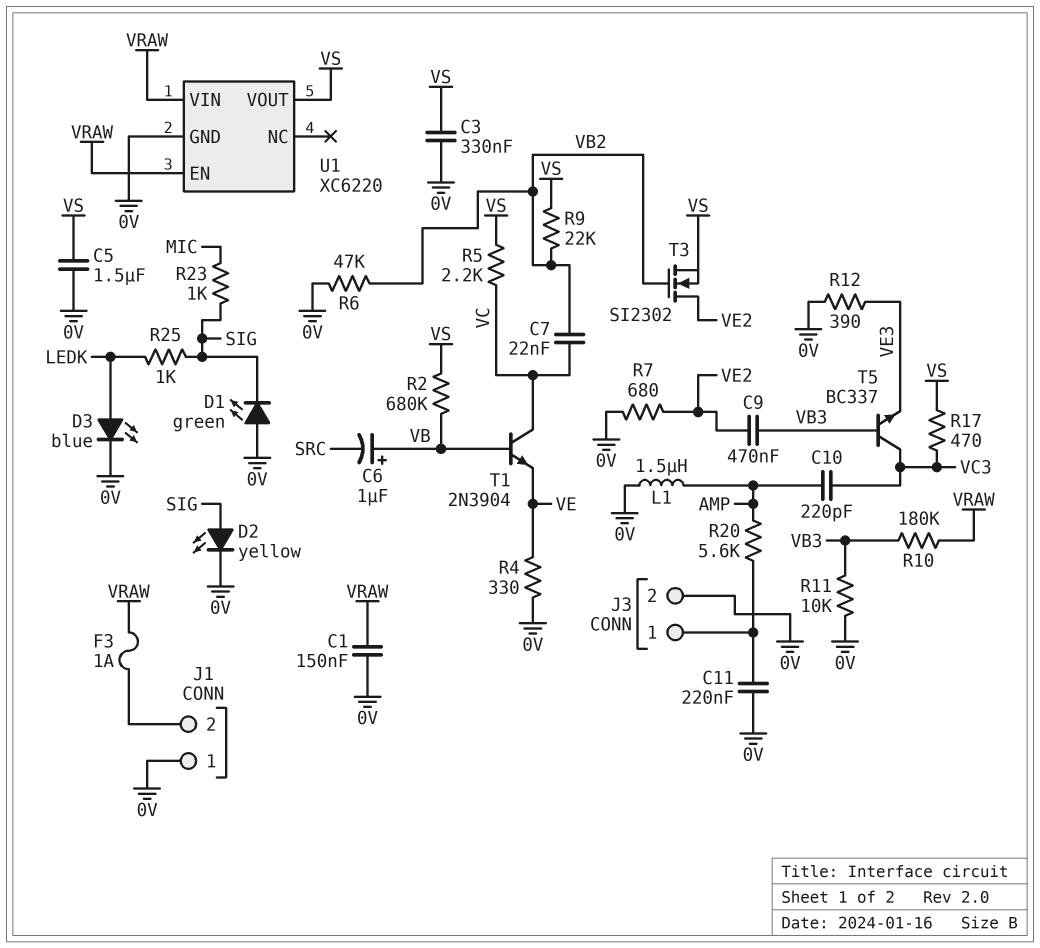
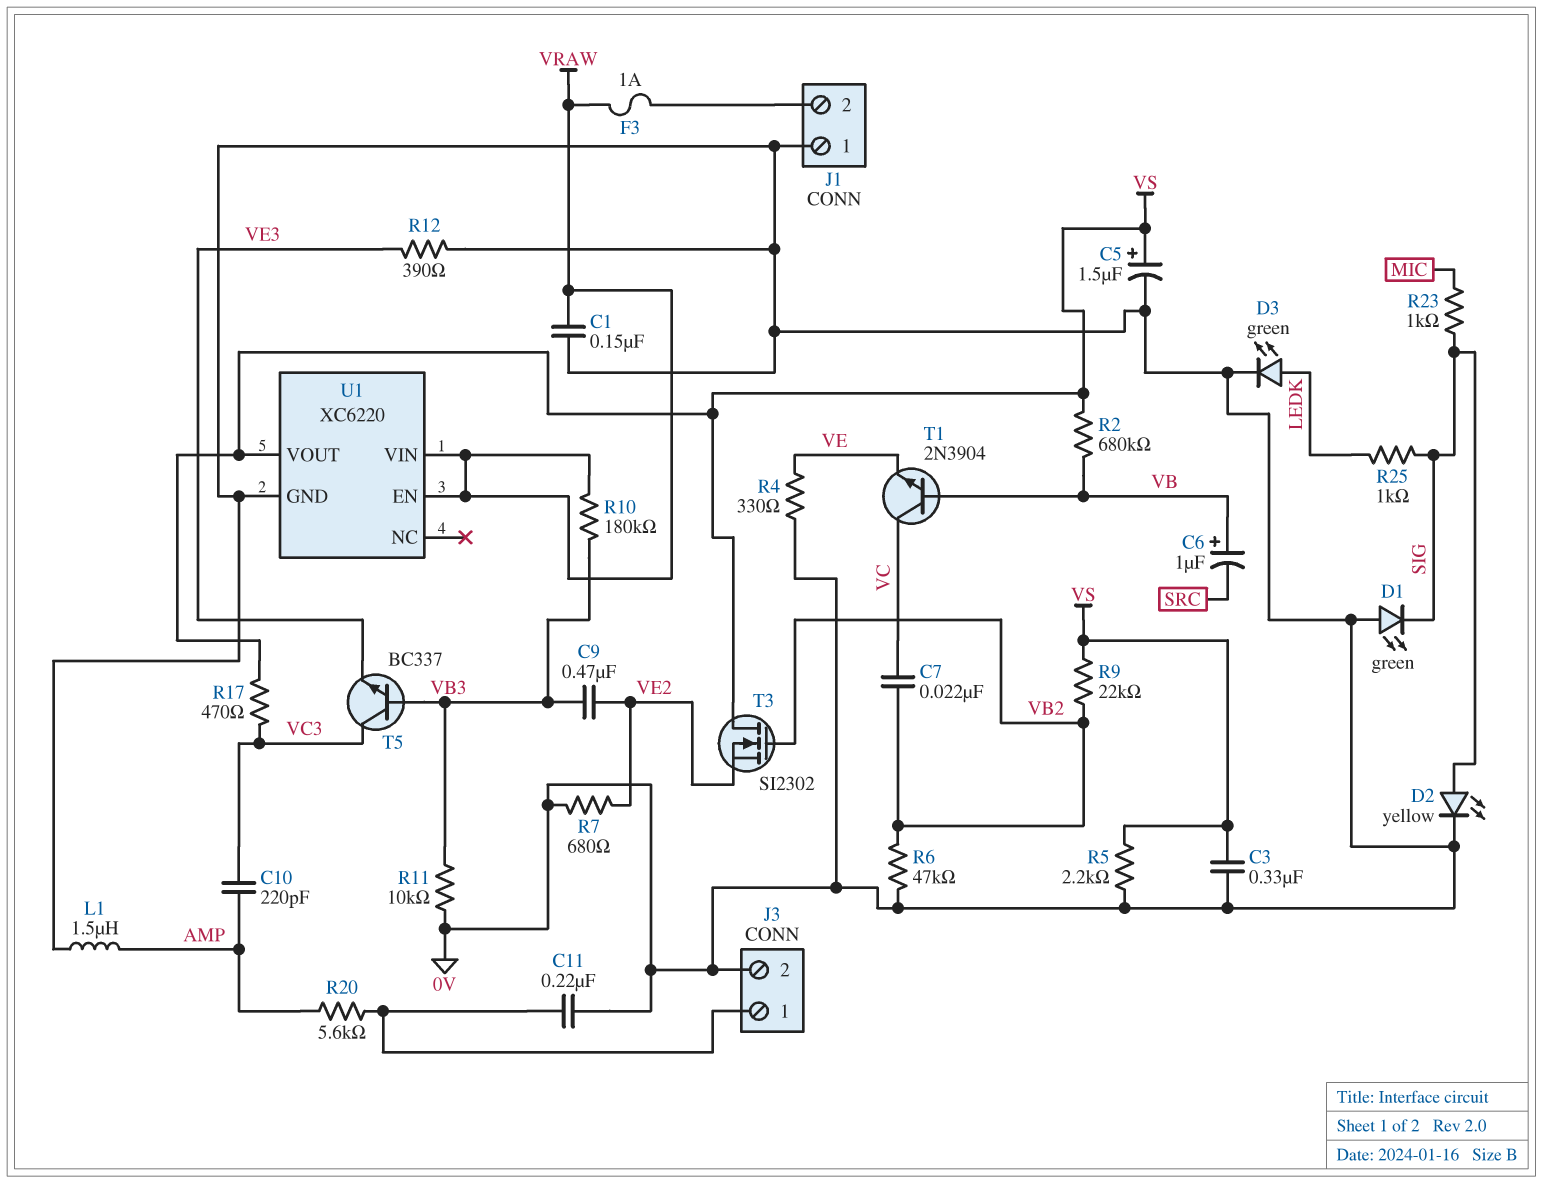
C5: 1.5uF (0V, VS) -> 1.5uF (plus VS, minus 0V)
D3: LED blue (A LEDK, K 0V) -> LED green (A LEDK, K 0V)
R5: 2.2k (VC, VS) -> 2.2k (0V, VS)
T3: NMOS SI2302 (G VB2, D VE2, S VS) -> NMOS SI2302 (G VB2, D VS, S VE2)

